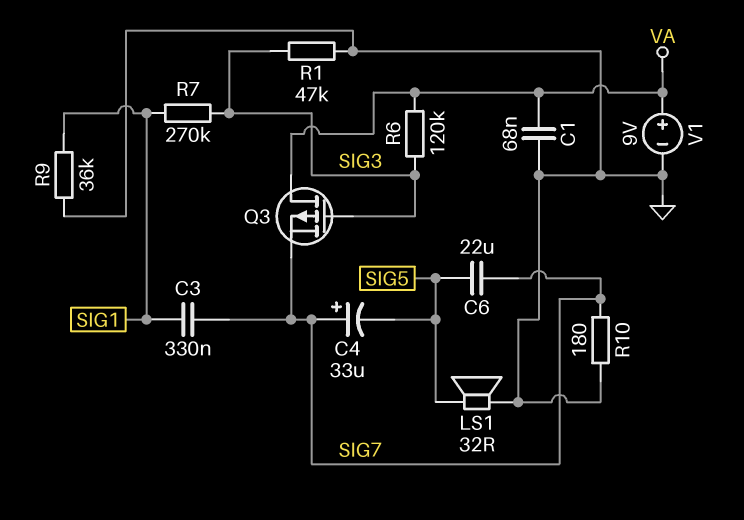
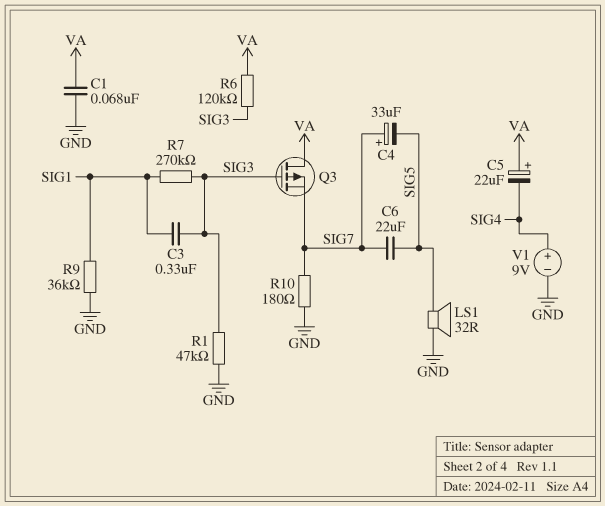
C3: 330nF (SIG1, SIG7) -> 330nF (SIG1, SIG3)
C5: none -> 22uF (plus VA, minus SIG4)
V1: 9V (plus VA, minus GND) -> 9V (plus SIG4, minus GND)

